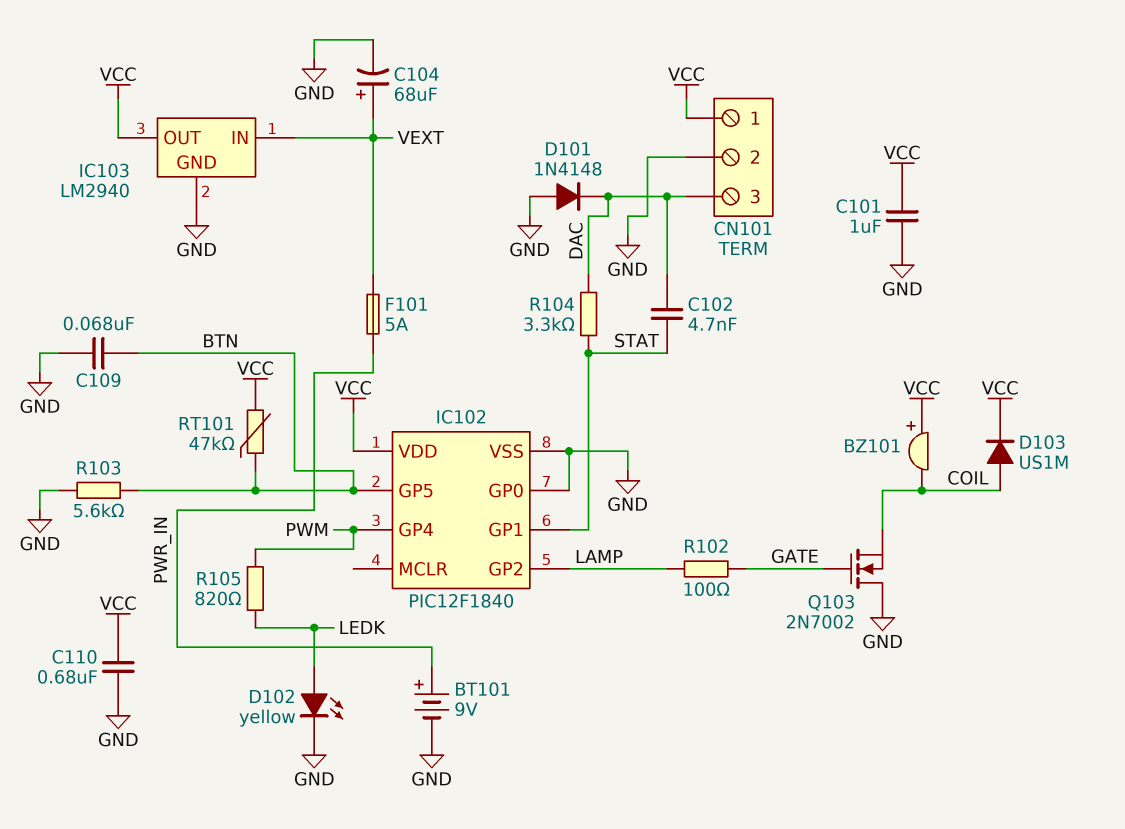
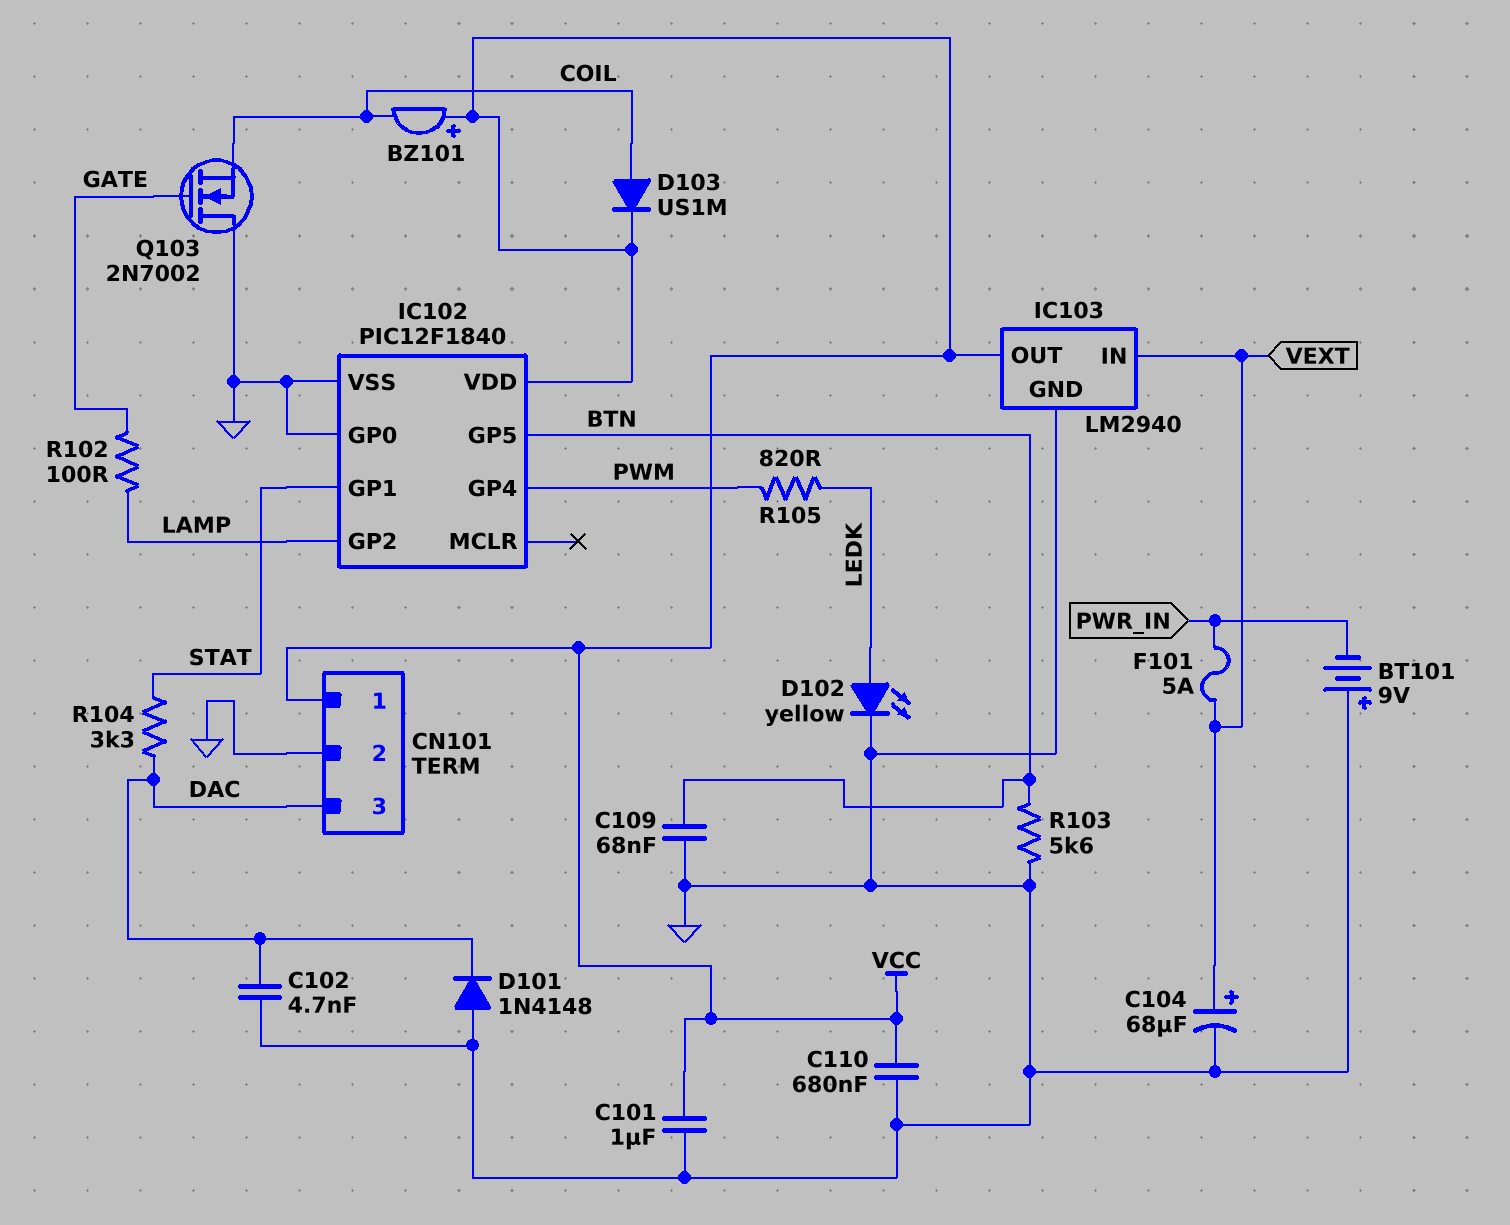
BT101: 9V (plus PWR_IN, minus GND) -> 9V (plus GND, minus PWR_IN)
C102: 4.7nF (DAC, STAT) -> 4.7nF (DAC, GND)
RT101: 47k (BTN, VCC) -> none

